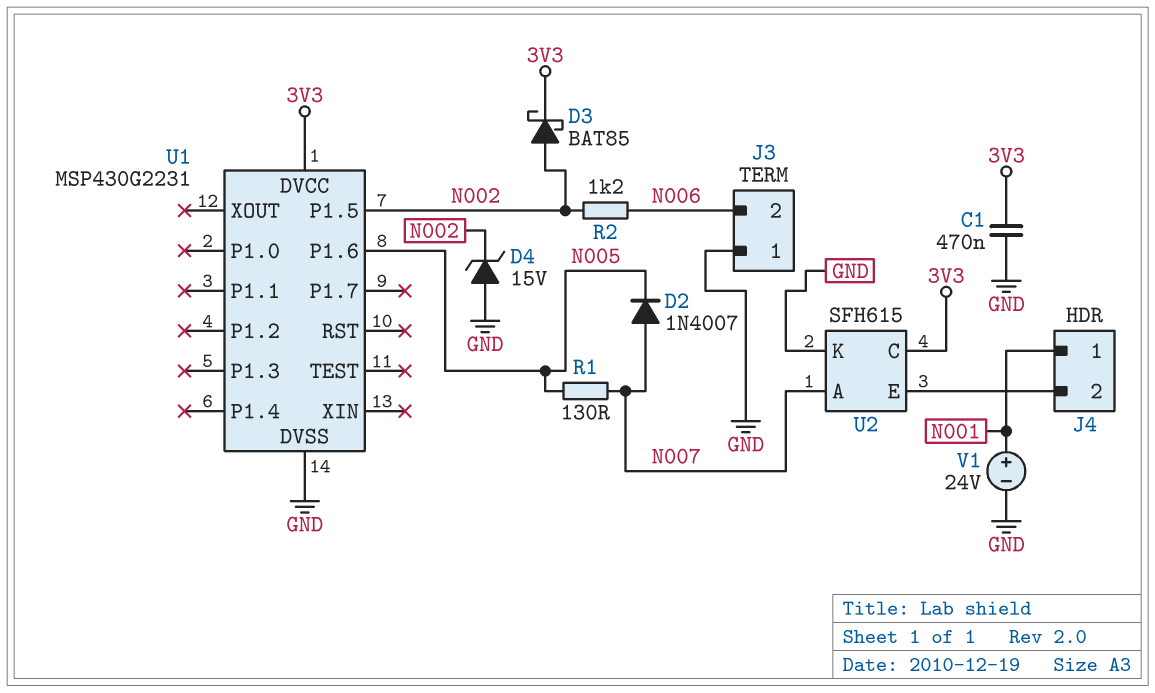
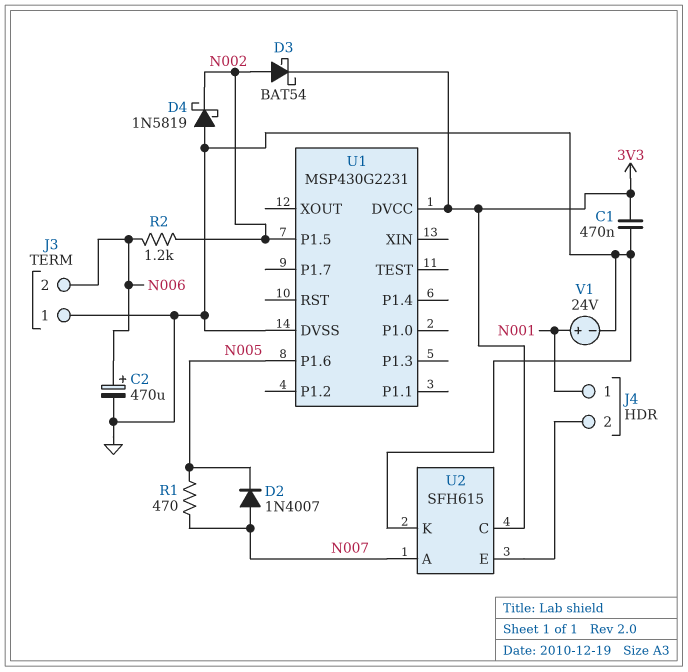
C2: none -> 470uF (plus N006, minus GND)
D3: schottky BAT85 (A N002, K 3V3) -> schottky BAT54 (A N002, K 3V3)
D4: zener 15V (A GND, K N002) -> schottky 1N5819 (A GND, K N002)
R1: 130 (N005, N007) -> 470 (N005, N007)

